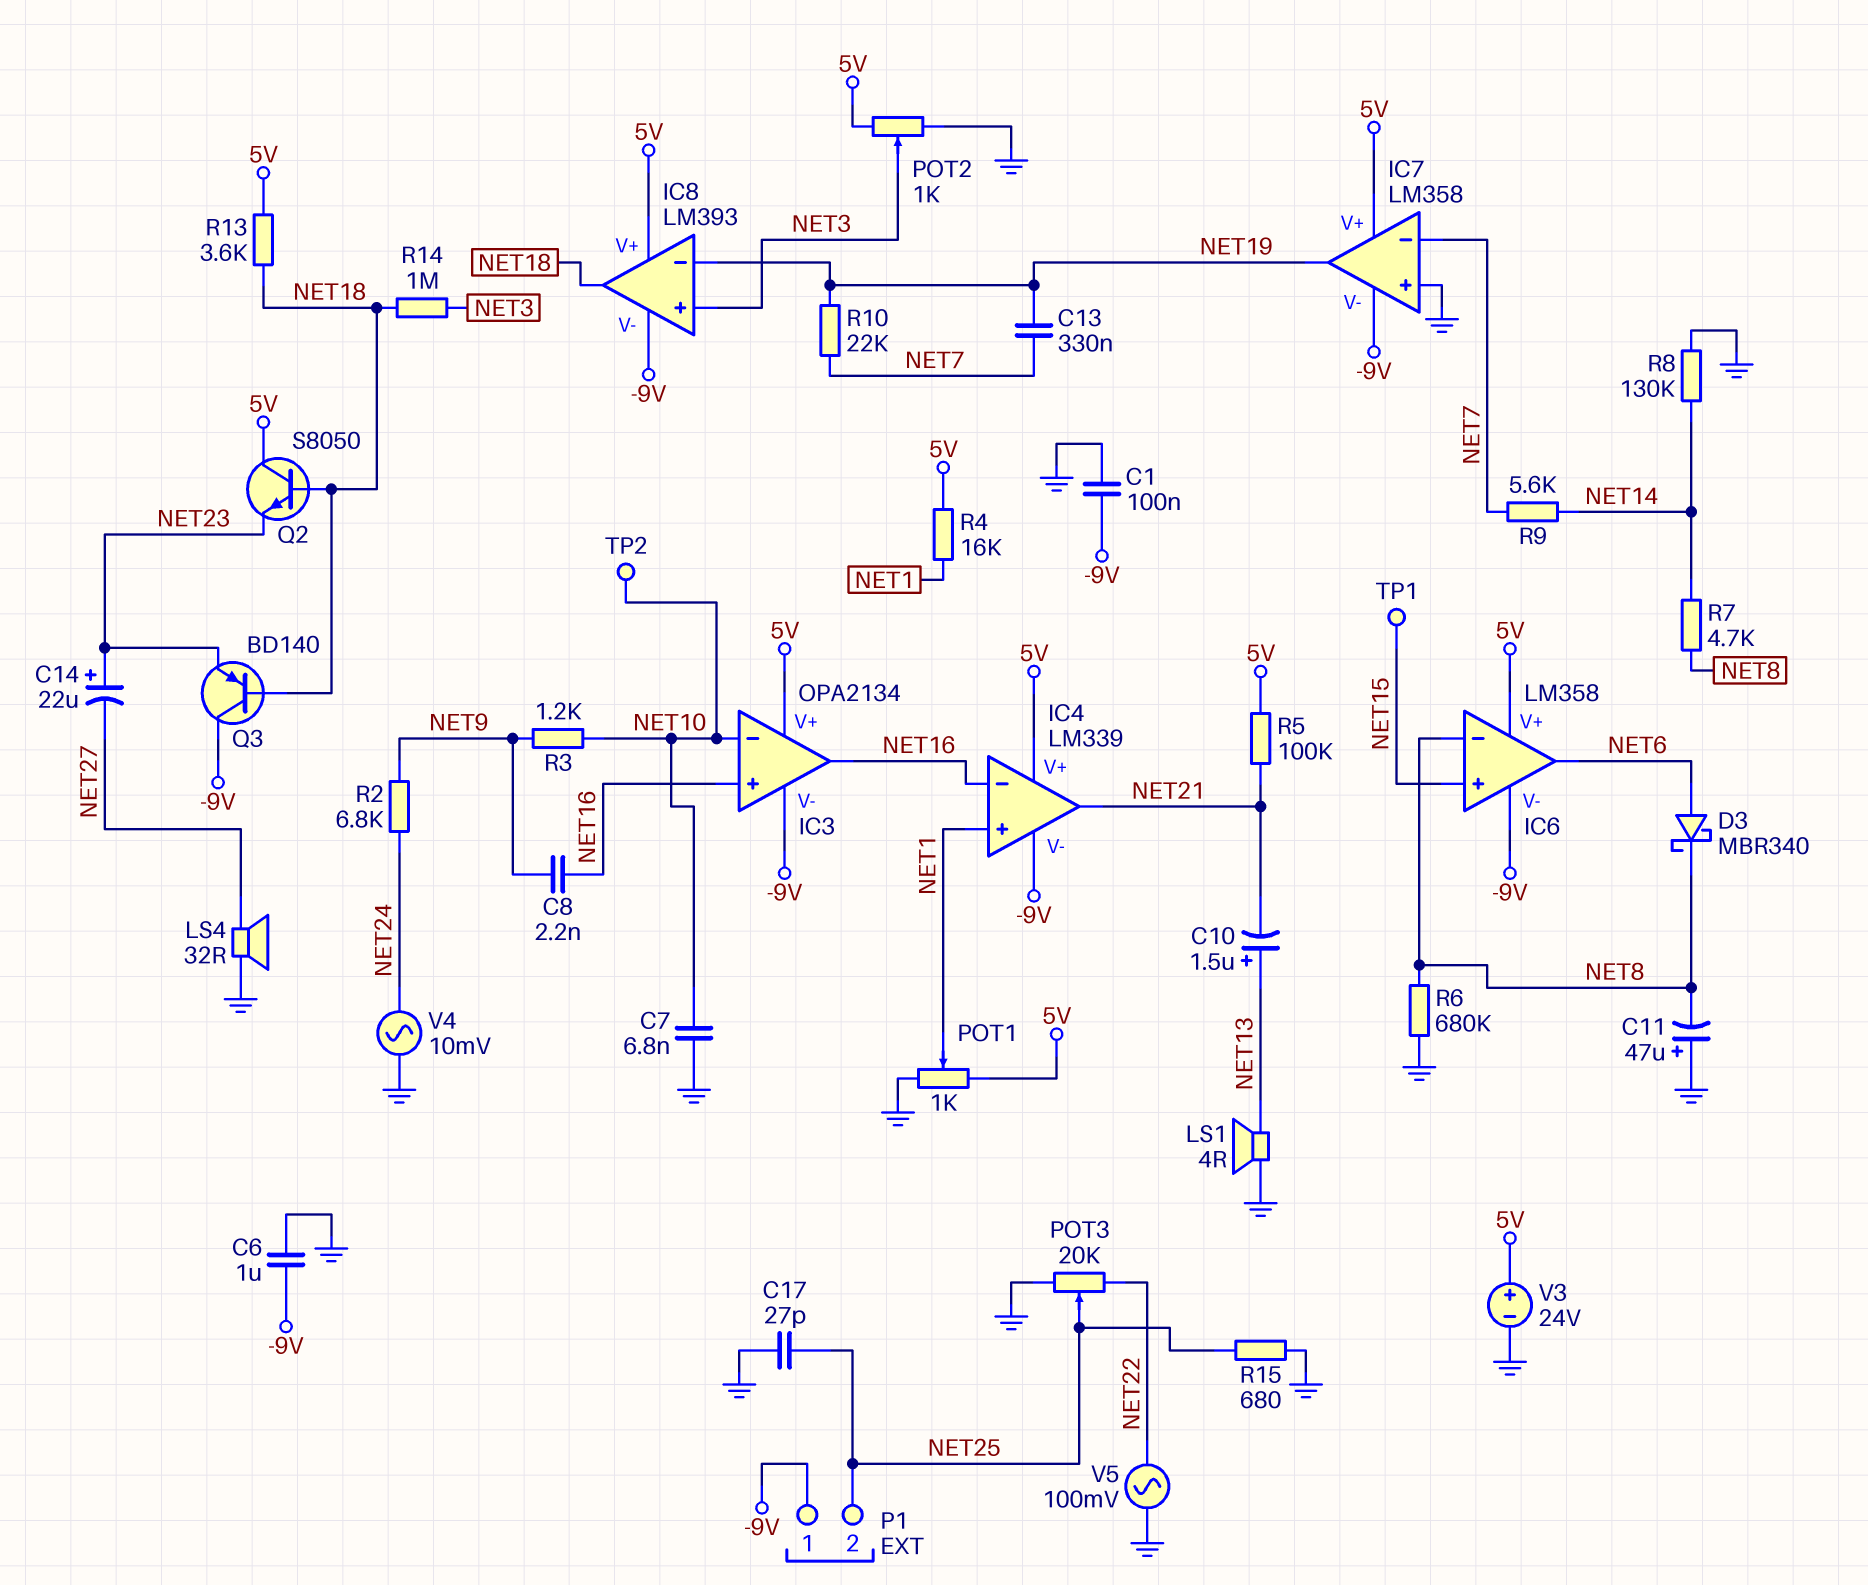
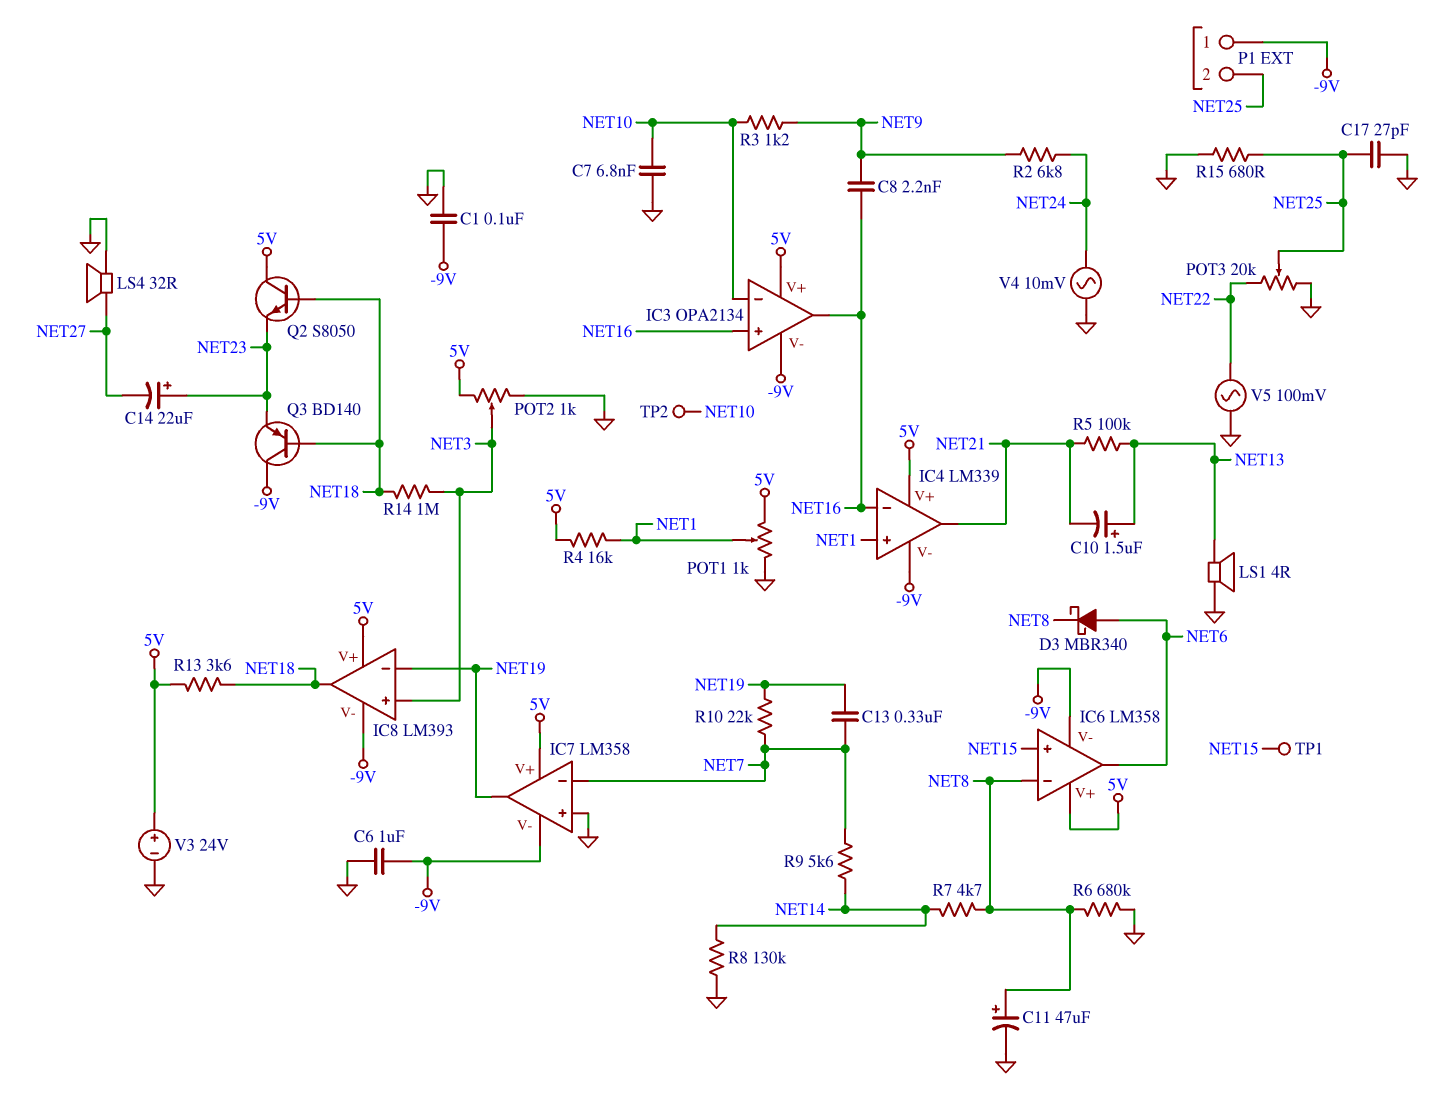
C11: 47uF (plus GND, minus NET8) -> 47uF (plus NET8, minus GND)
R5: 100k (5V, NET21) -> 100k (NET13, NET21)

